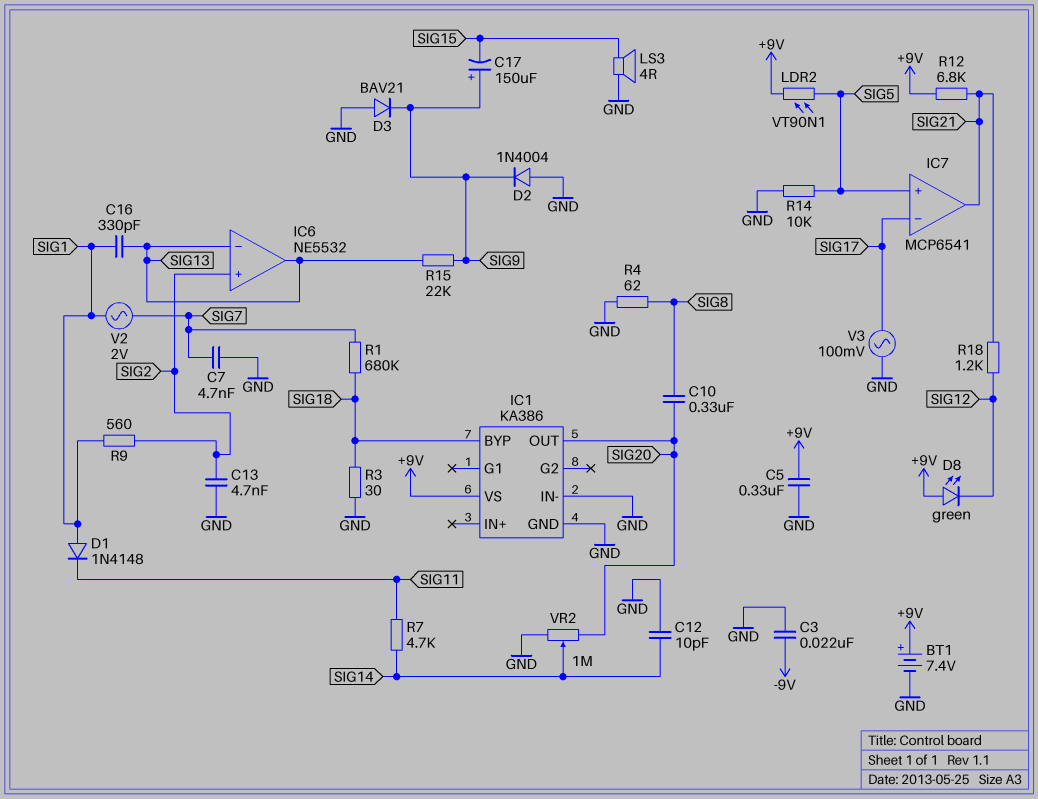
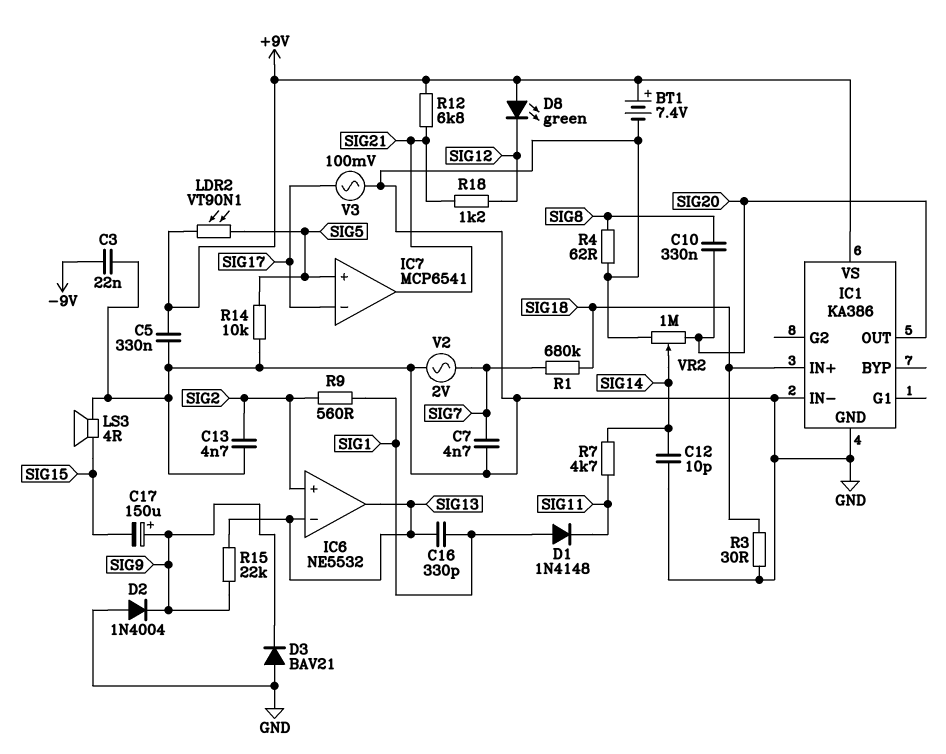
IC1 pin BYP: SIG18 -> none
IC1 pin IN+: none -> SIG18
V2: AC 2V (SIG1, SIG7) -> AC 2V (GND, SIG7)

